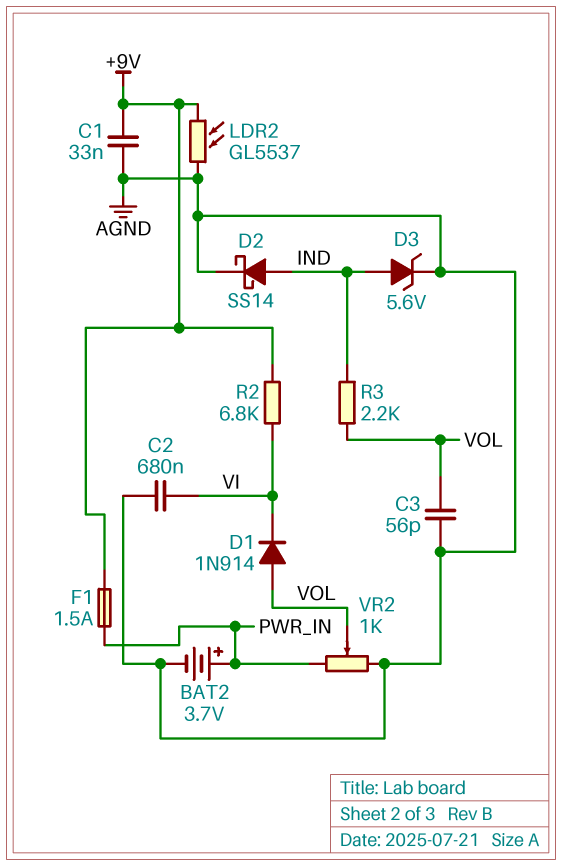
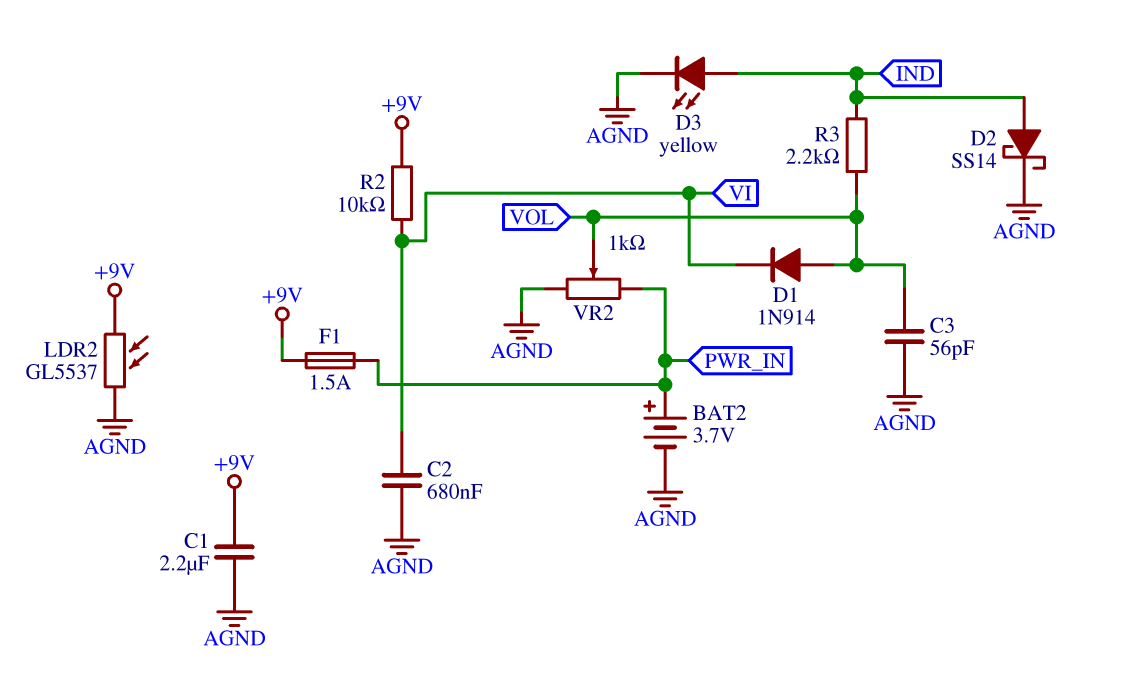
C1: 33nF (+9V, AGND) -> 2.2uF (+9V, AGND)
D3: zener 5.6V (A IND, K AGND) -> LED yellow (A IND, K AGND)
R2: 6.8k (+9V, VI) -> 10k (+9V, VI)

